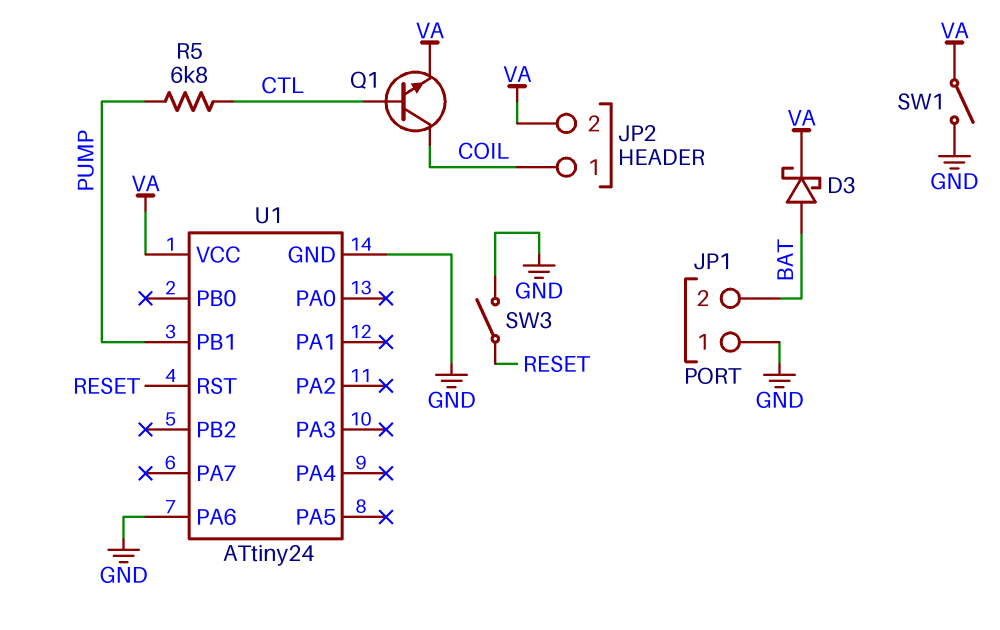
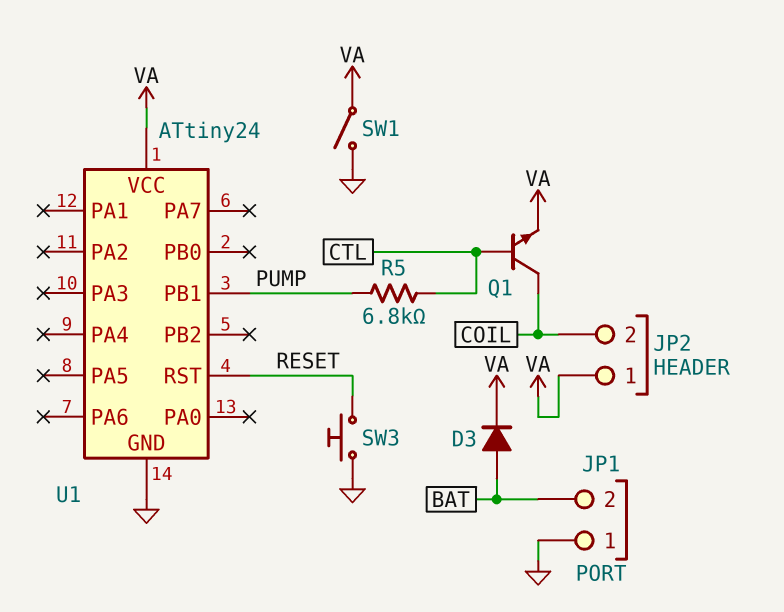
D3: schottky (A BAT, K VA) -> diode (A BAT, K VA)
JP2 pin 1: COIL -> VA
JP2 pin 2: VA -> COIL
SW3: switch (GND, RESET) -> button (GND, RESET)
U1 pin PA6: GND -> none

